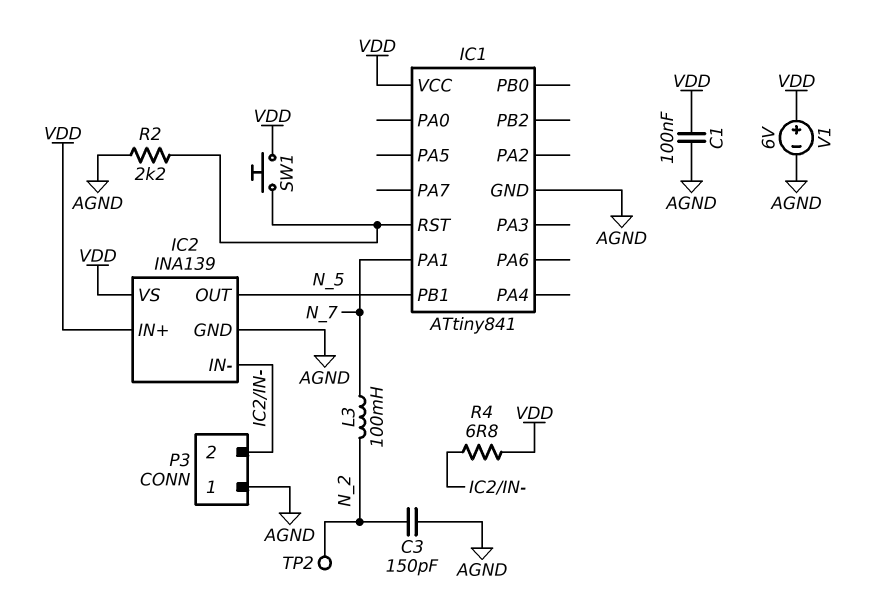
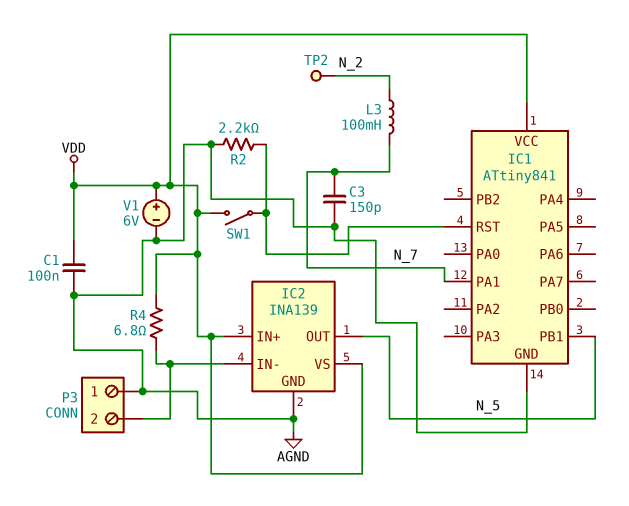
C3: 150pF (AGND, N_2) -> 150pF (AGND, N_7)
SW1: button (IC1/RST, VDD) -> switch (IC1/RST, VDD)

